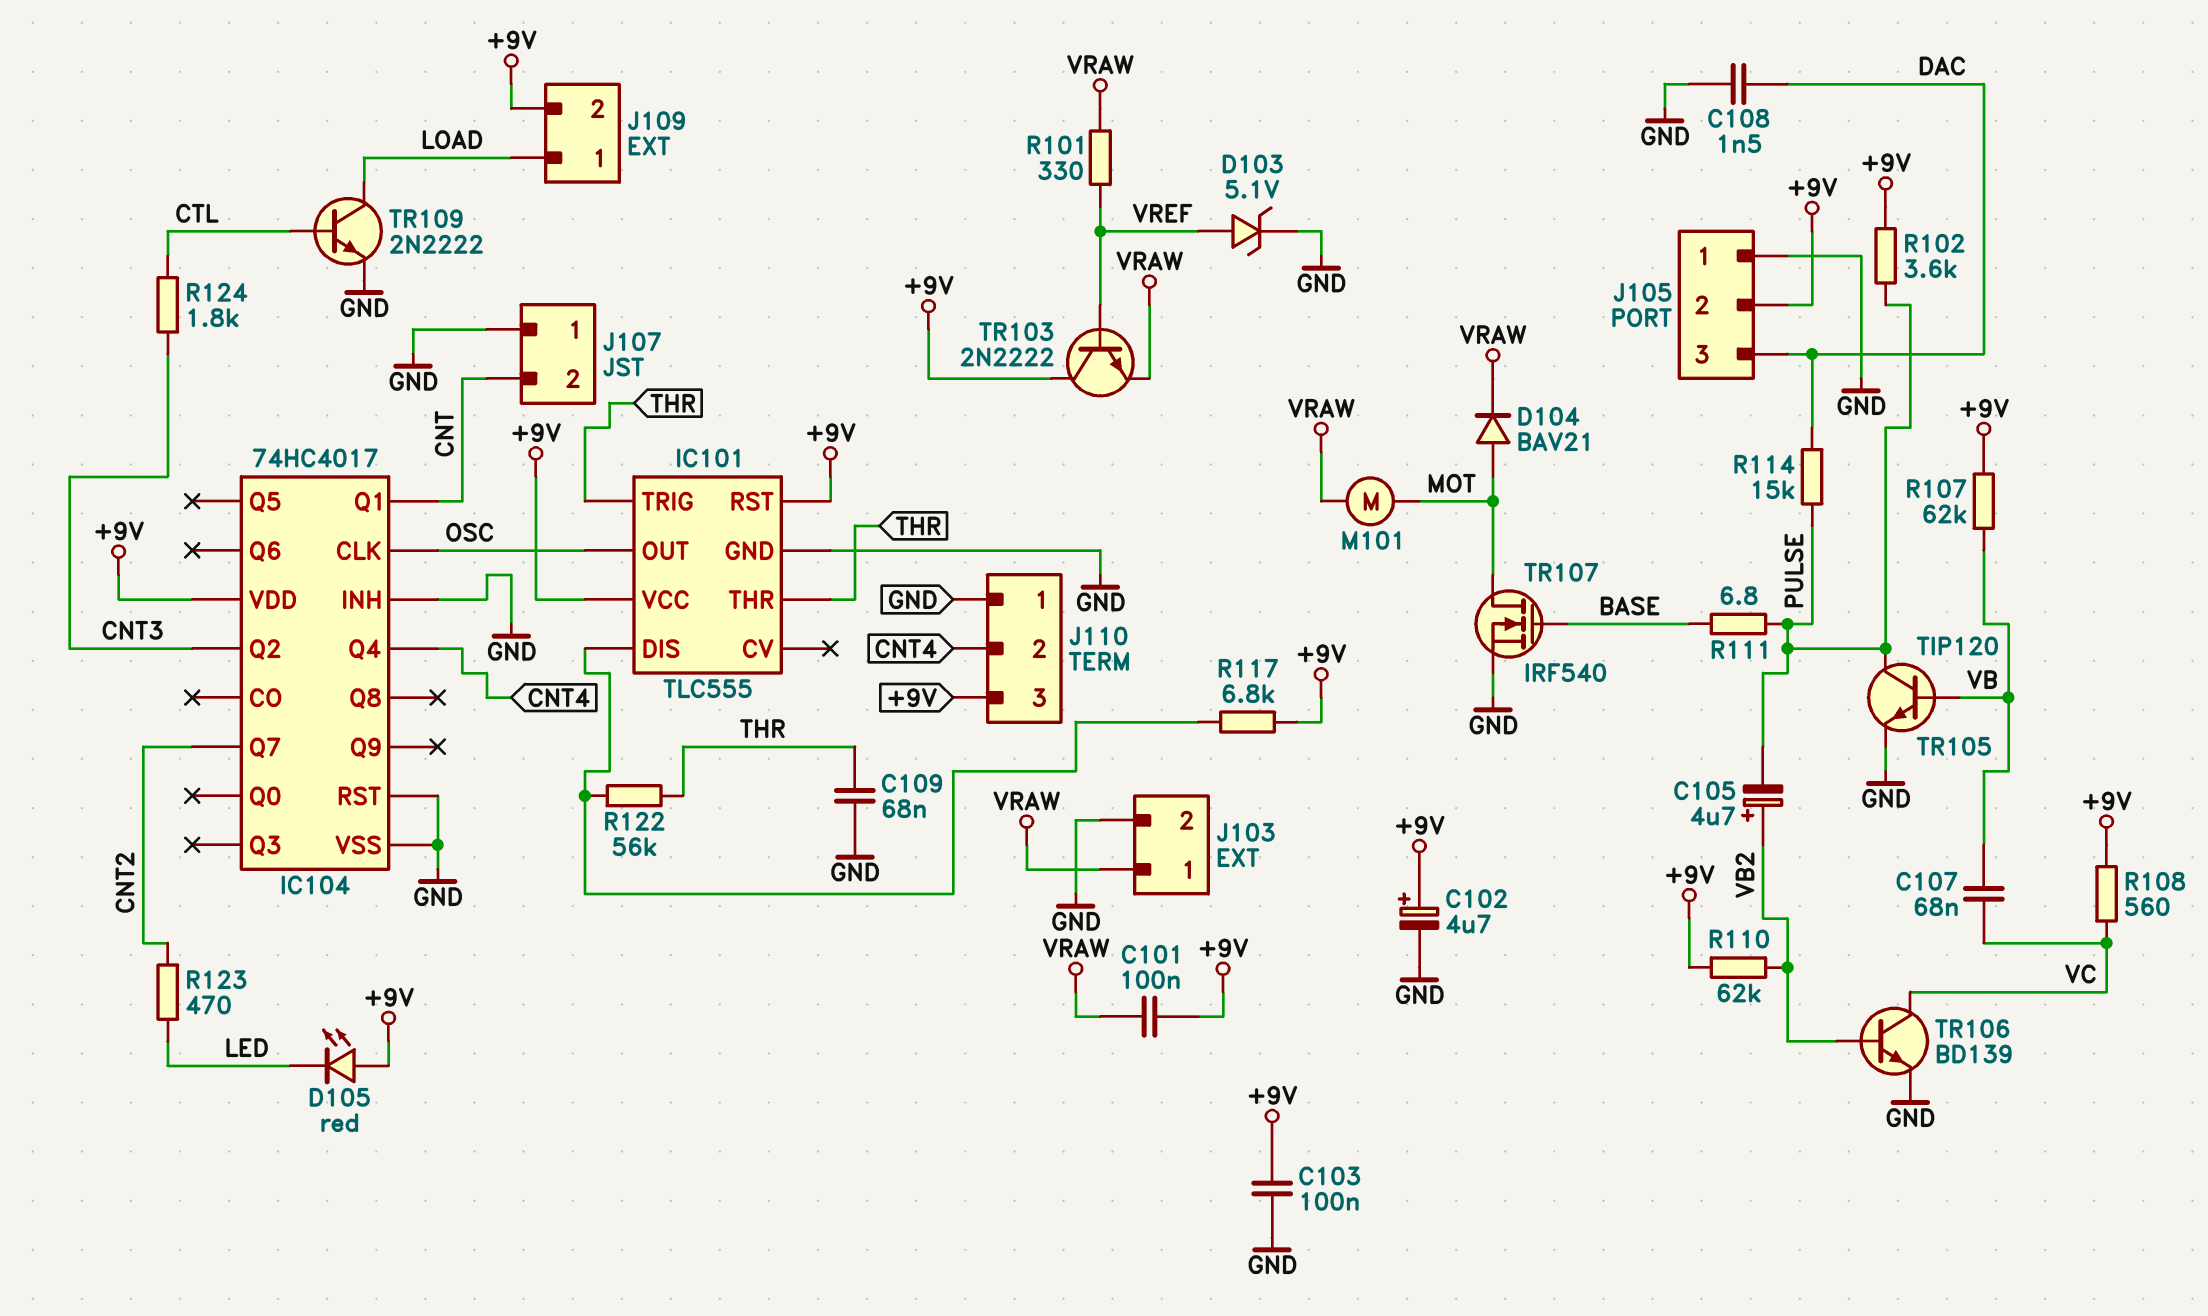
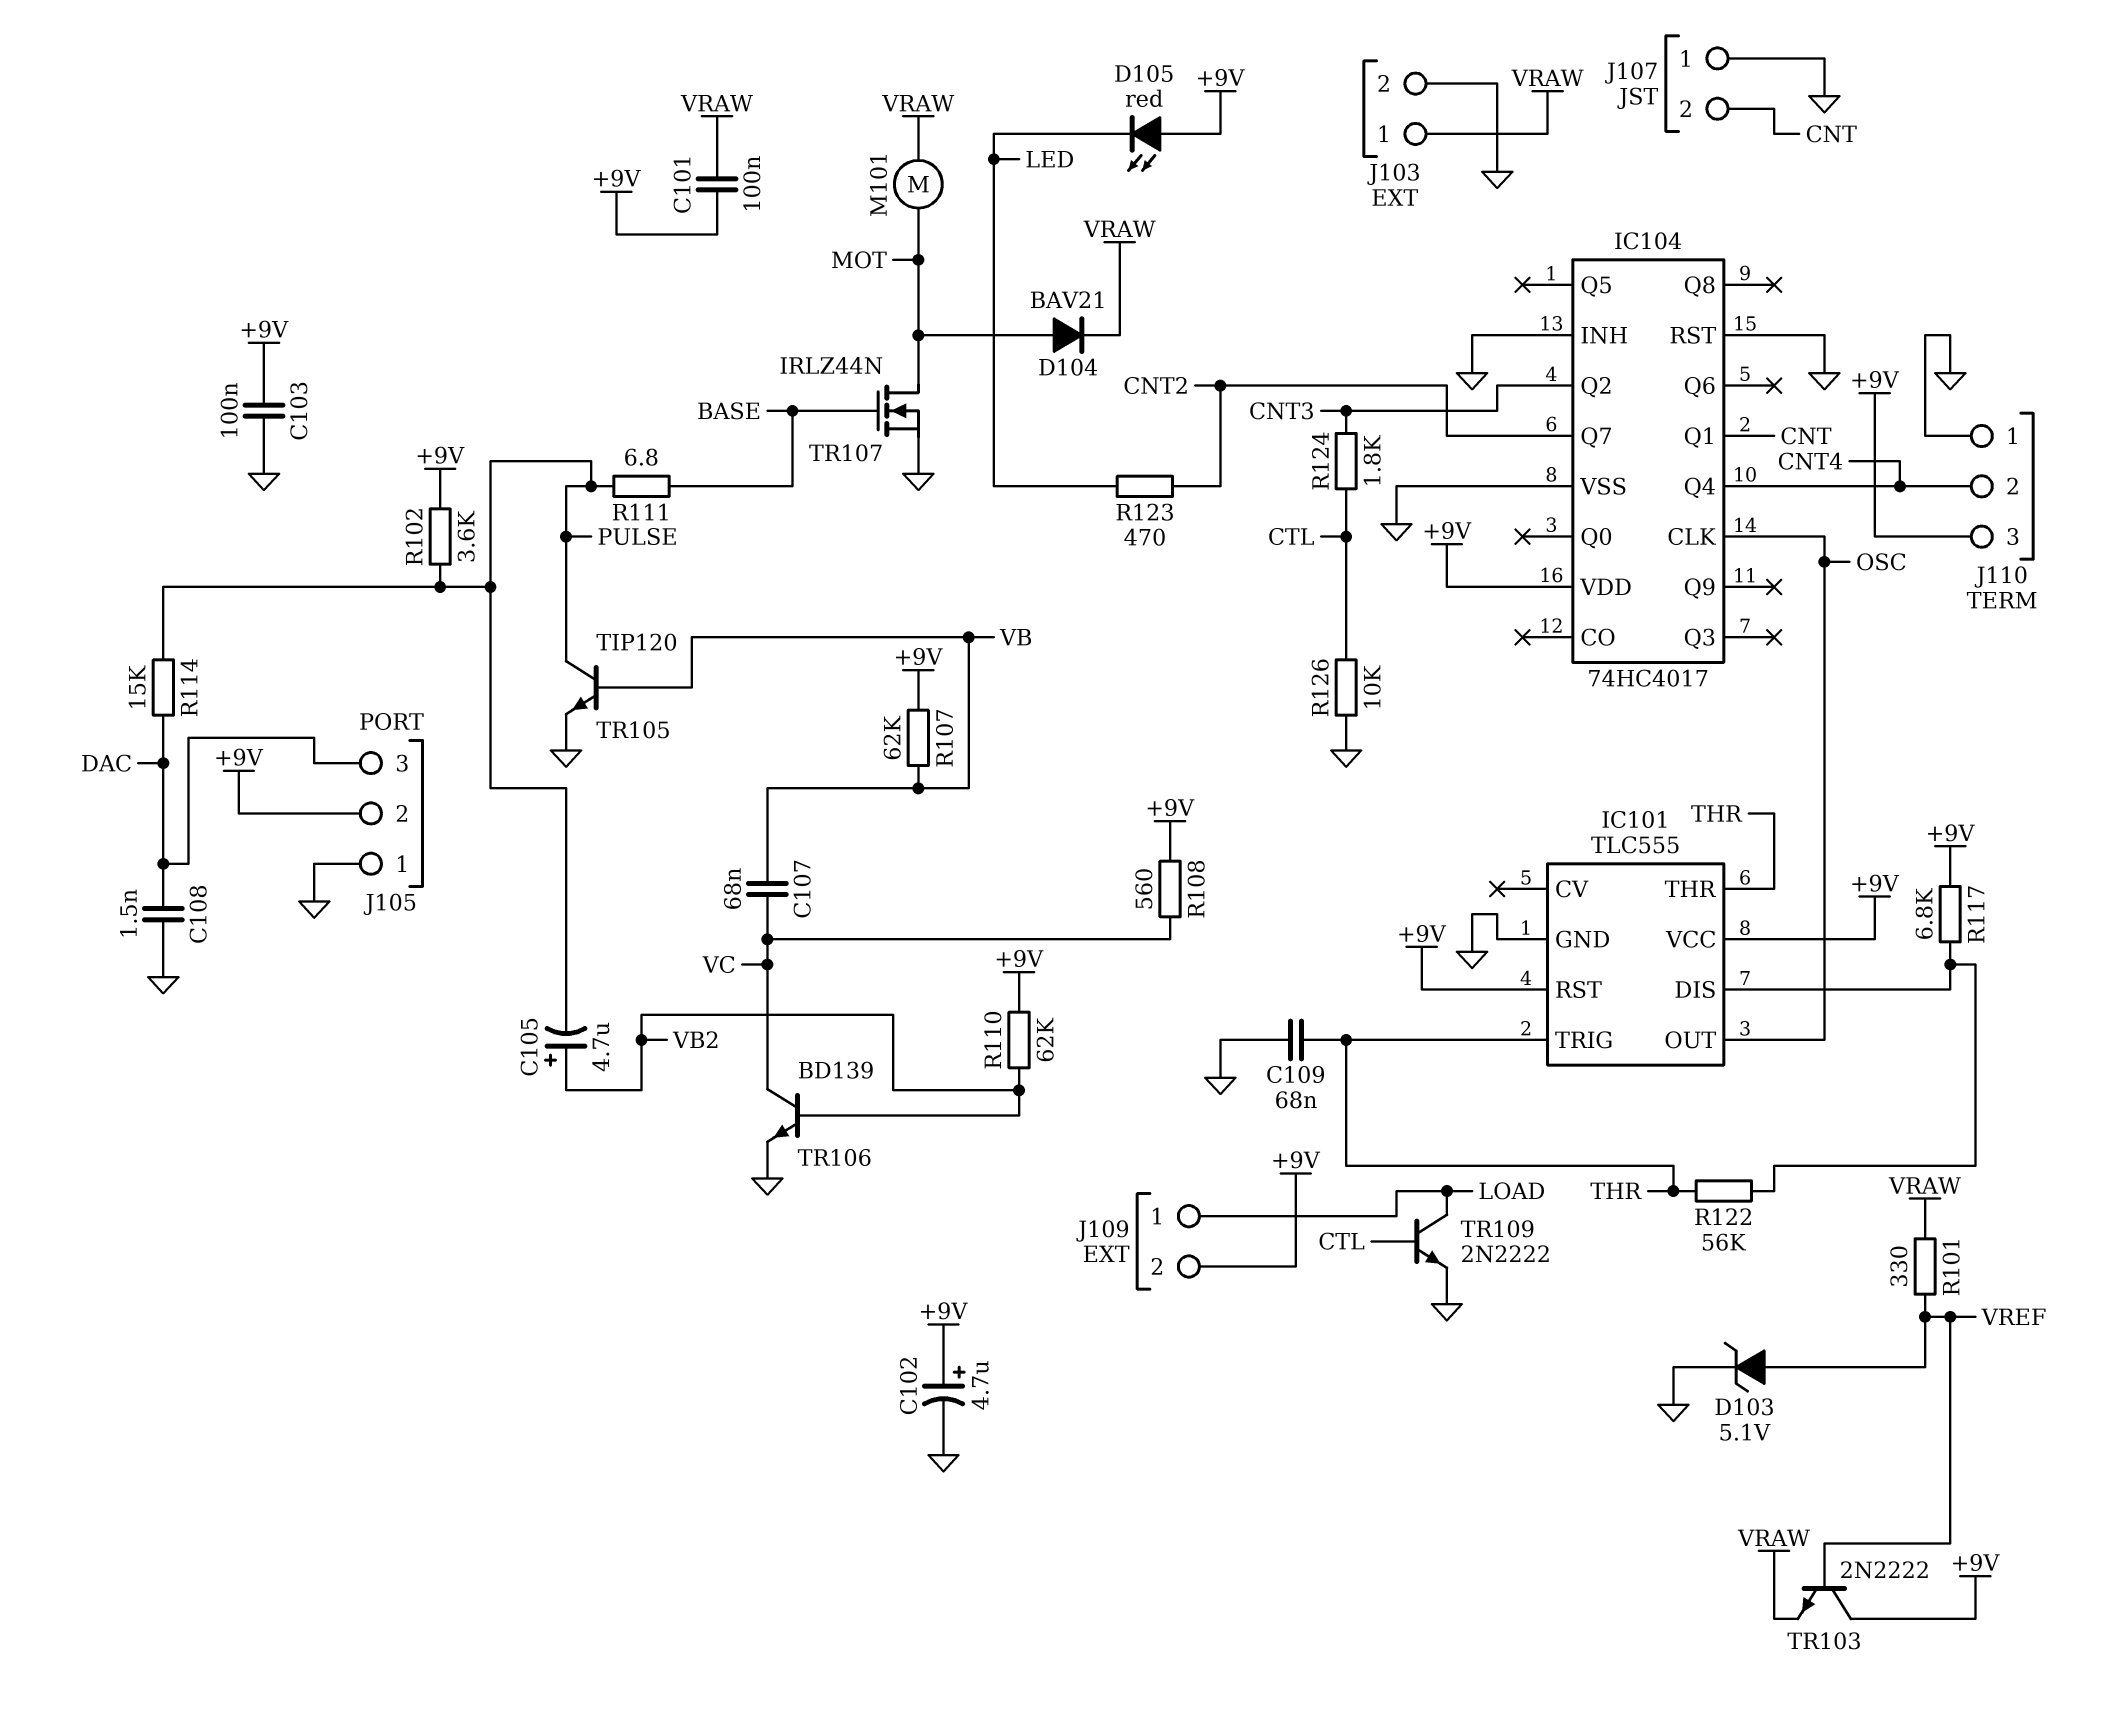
R126: none -> 10k (CTL, GND)
TR107: NMOS IRF540 (G BASE, D MOT, S GND) -> NMOS IRLZ44N (G BASE, D MOT, S GND)

